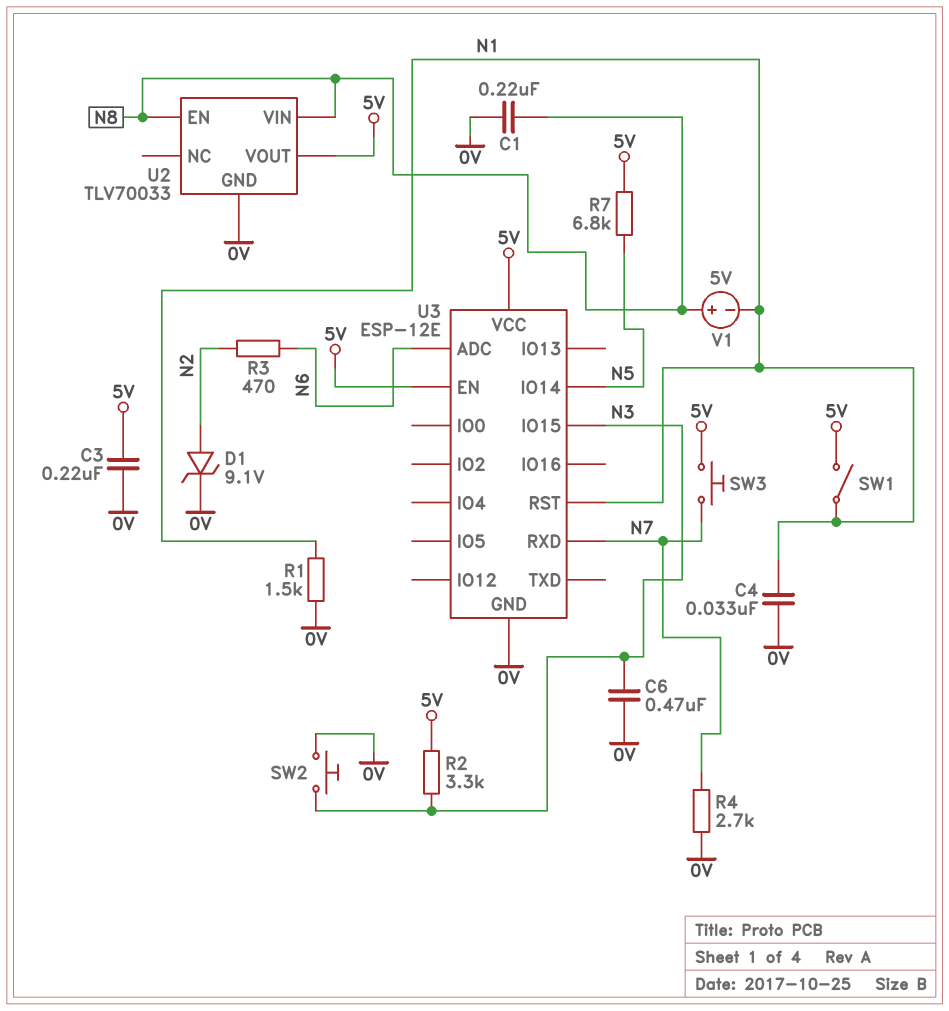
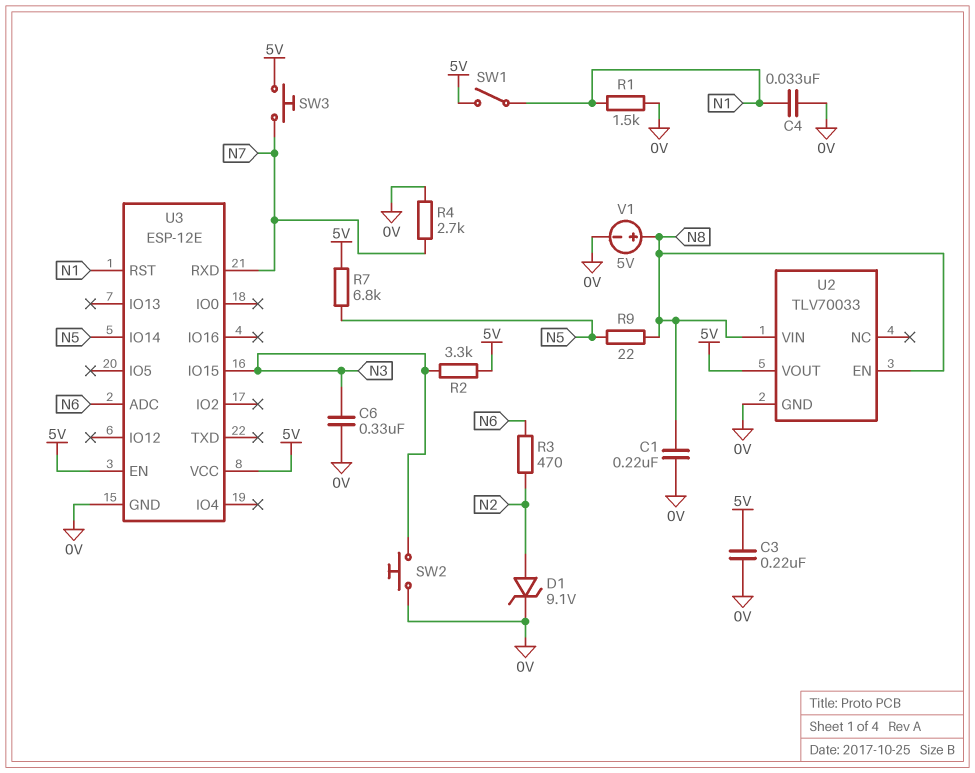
C6: 470nF (0V, N3) -> 330nF (0V, N3)
R9: none -> 22 (N5, N8)
V1: 5V (plus N8, minus N1) -> 5V (plus N8, minus 0V)

